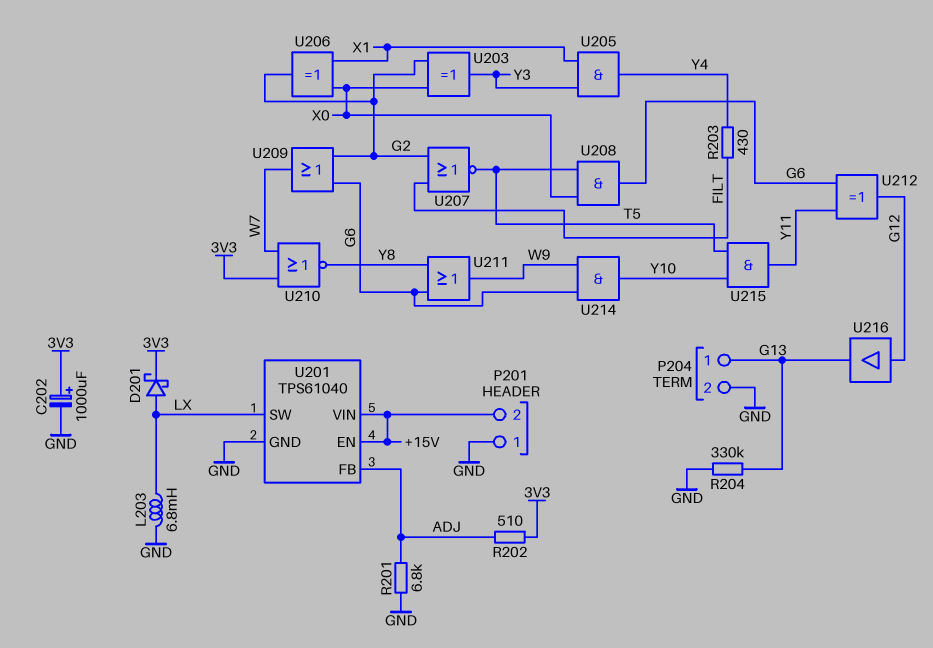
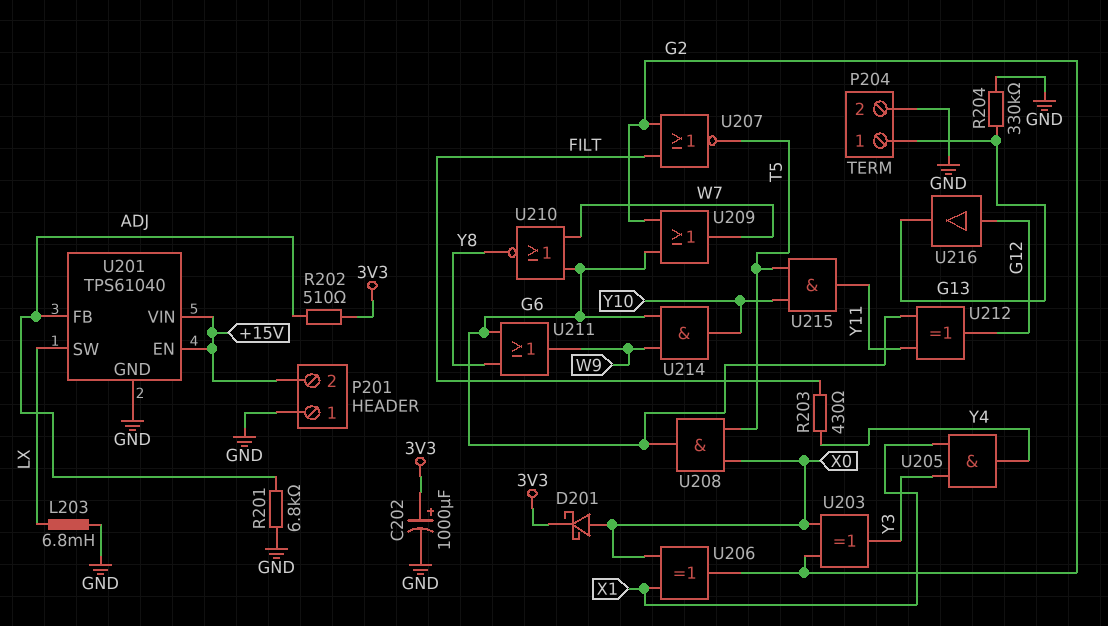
D201: schottky (A LX, K 3V3) -> schottky (A X0, K 3V3)
U210: NOR (in 3V3, in W7, out Y8) -> NOR (in G6, in W7, out Y8)

